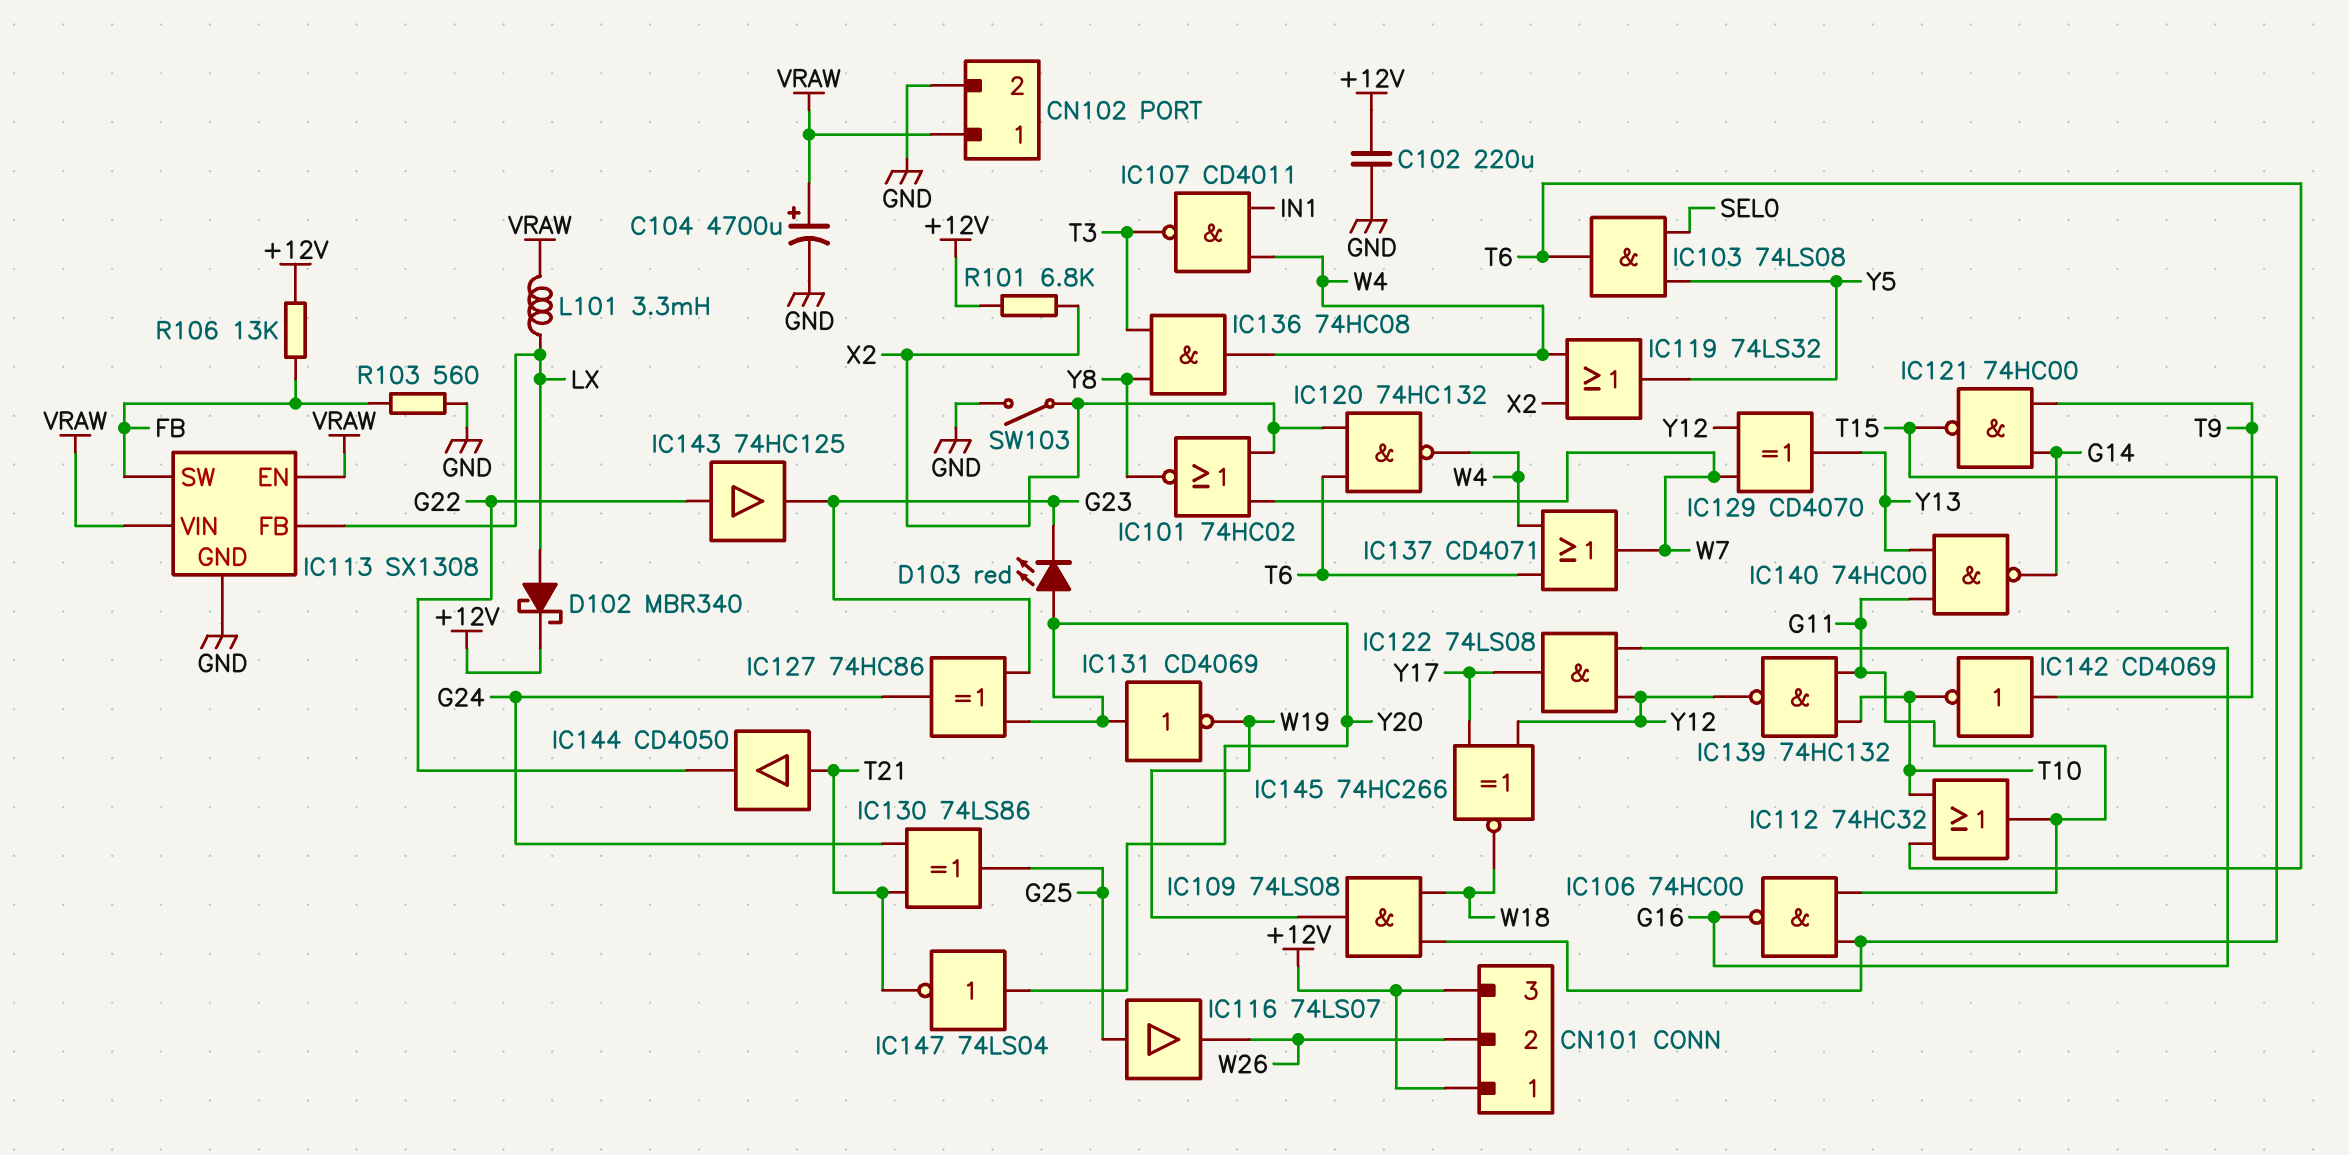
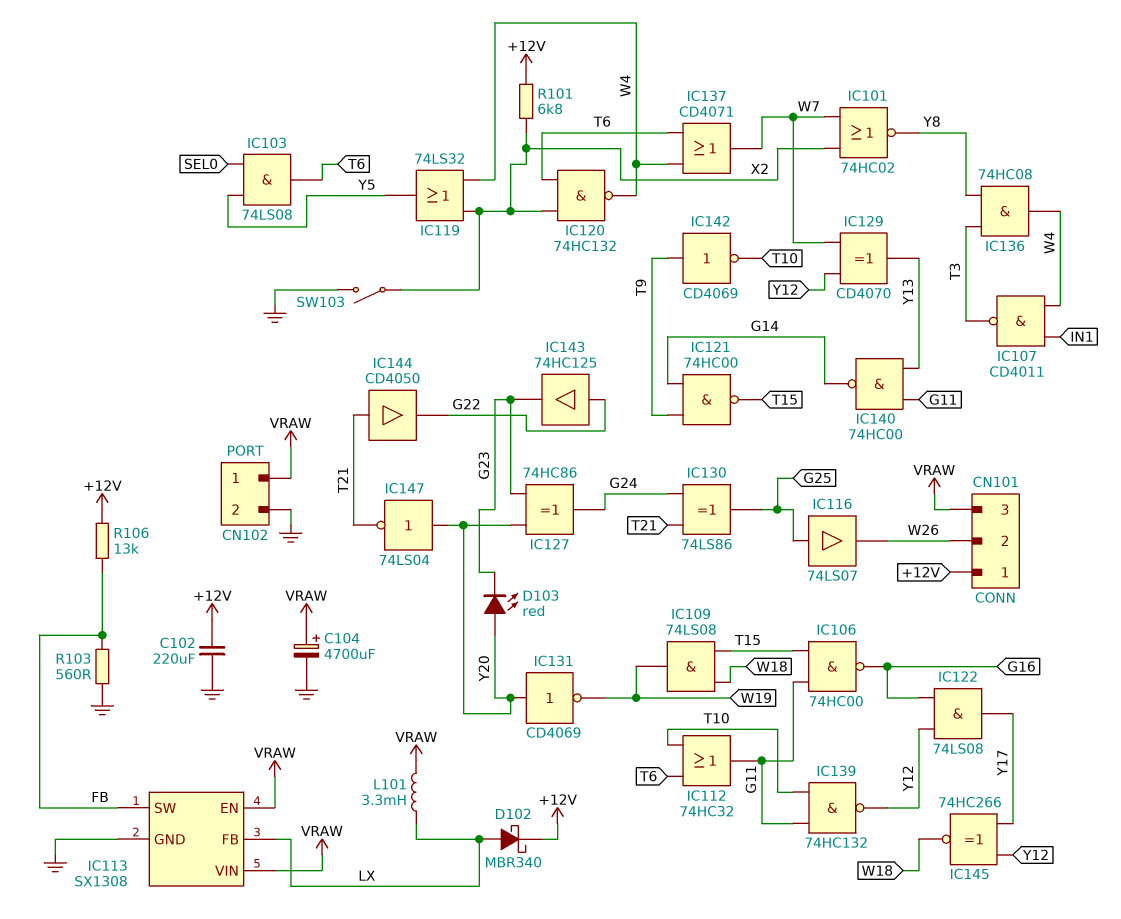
CN101 pin 3: +12V -> VRAW

